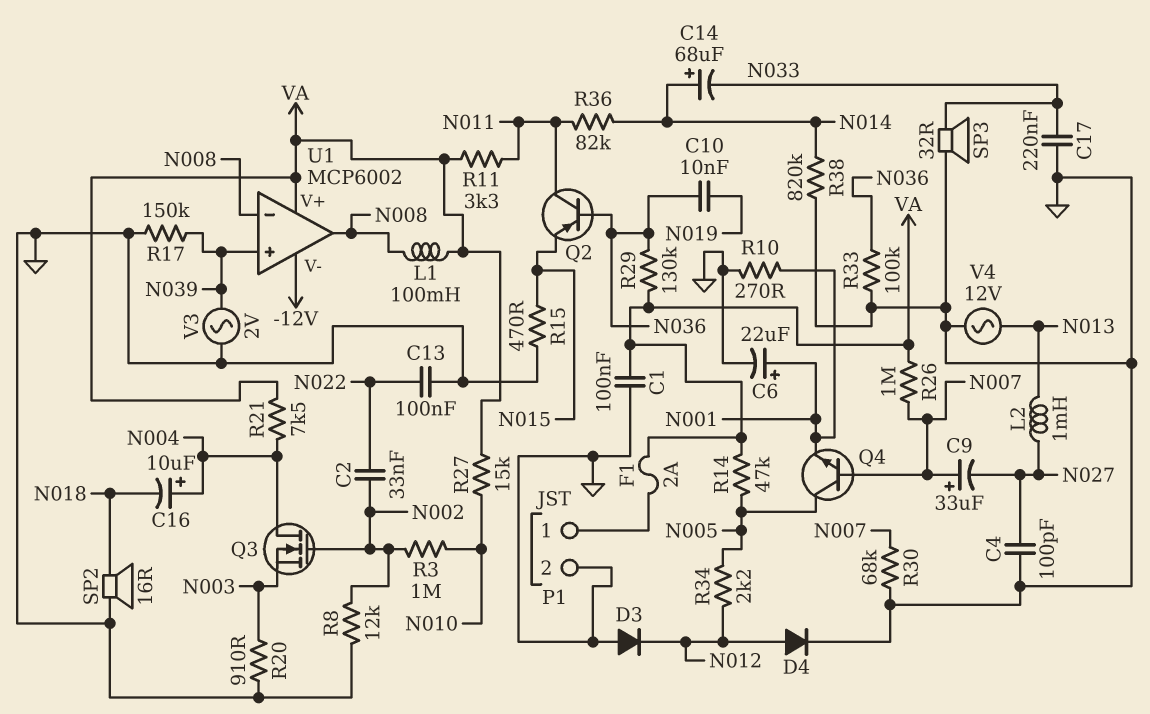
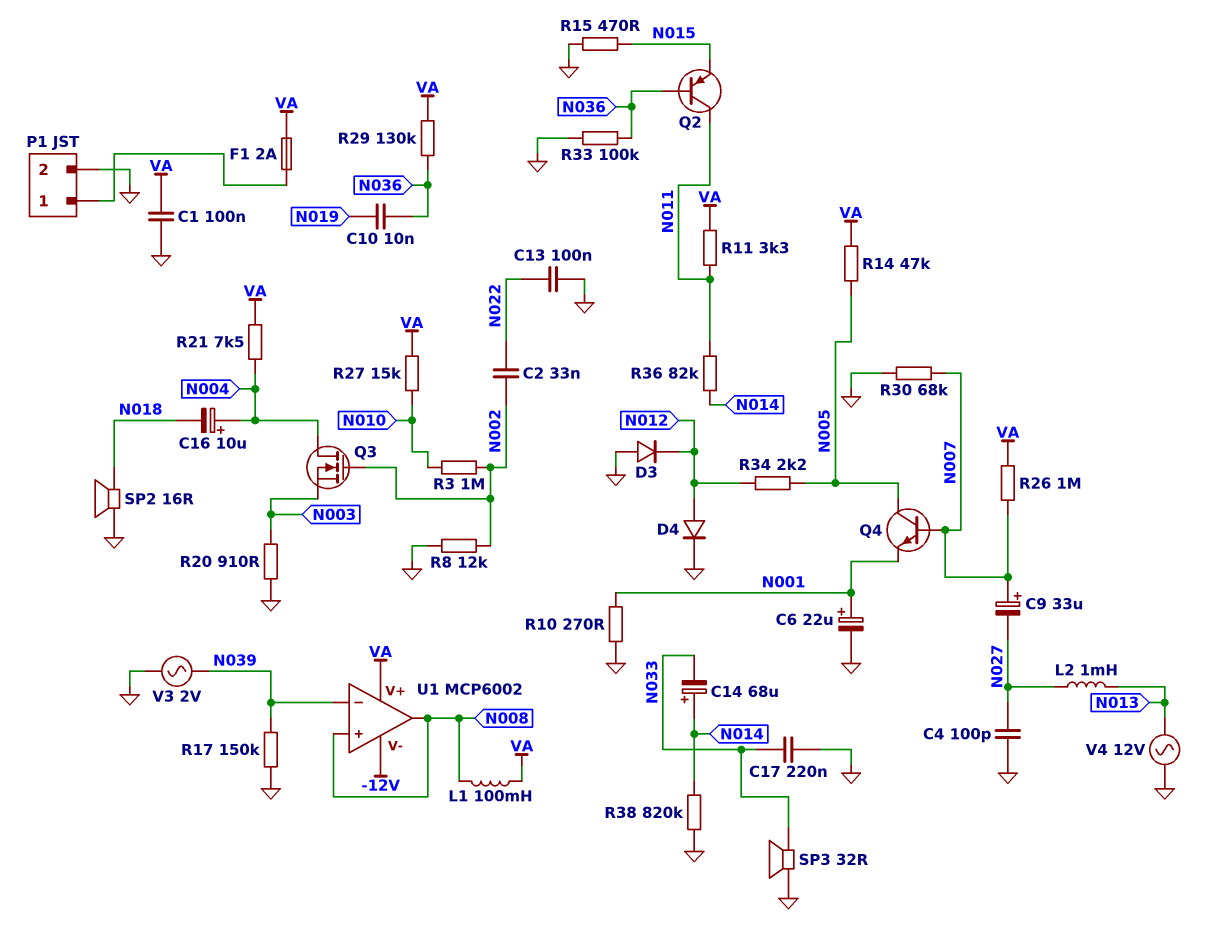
U1 pin in+: N039 -> N008
U1 pin in-: N008 -> N039

